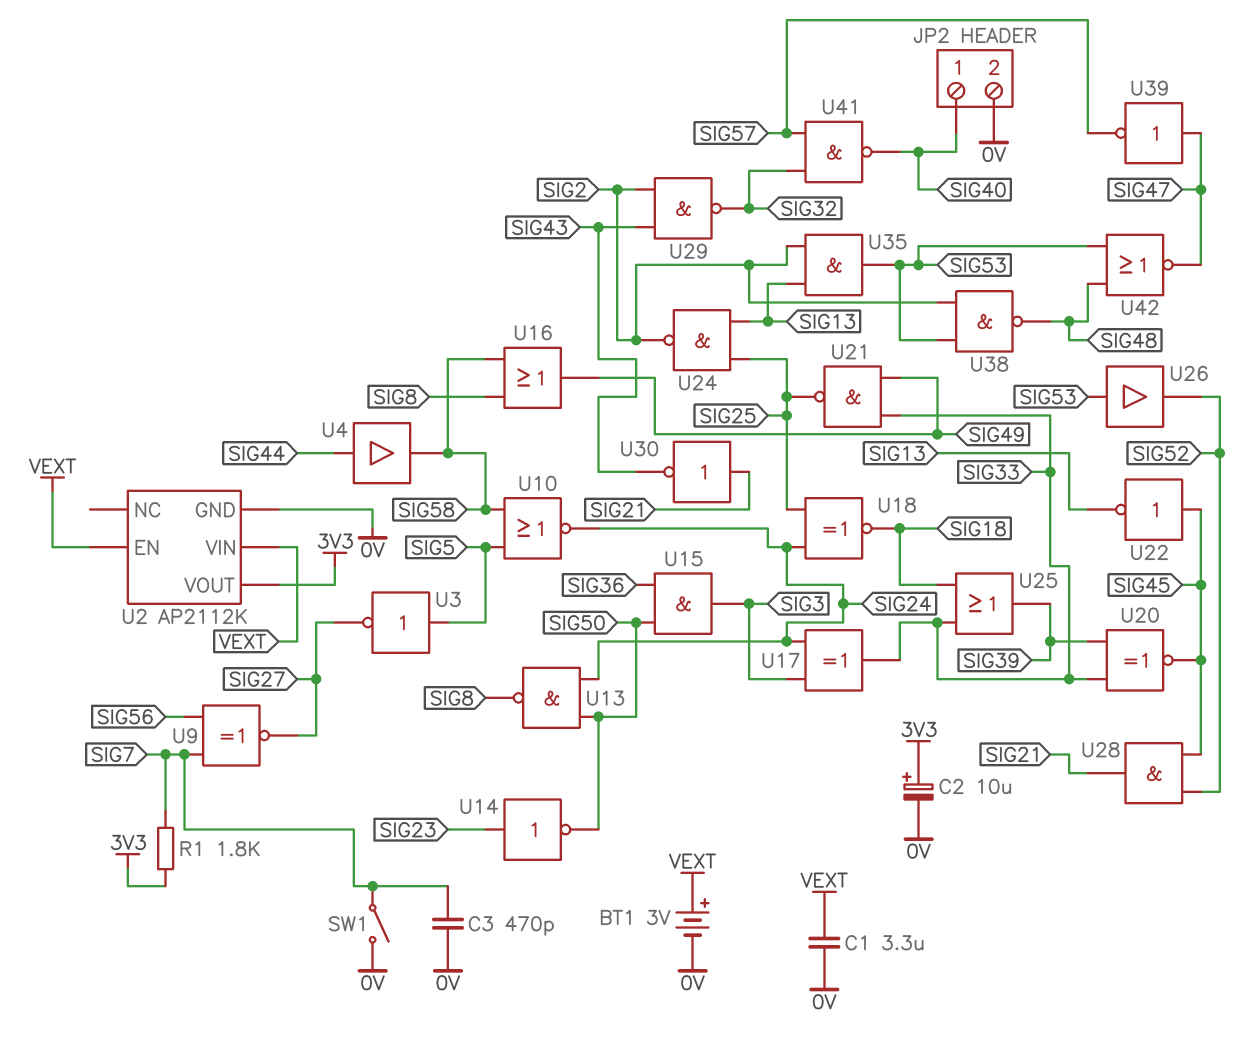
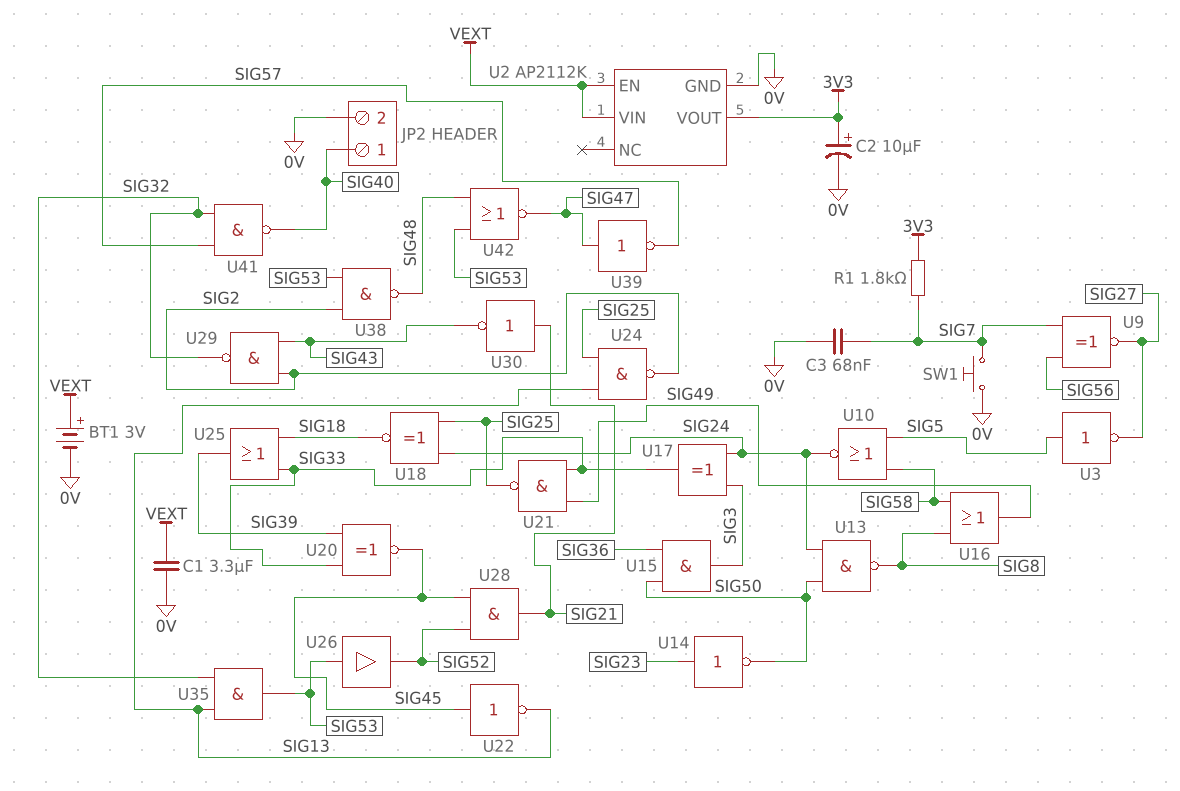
C3: 470pF (0V, SIG7) -> 68nF (0V, SIG7)
SW1: switch (0V, SIG7) -> button (0V, SIG7)
U4: buffer (in SIG44, out SIG58) -> none
U35: AND (in SIG2, in SIG13, out SIG53) -> AND (in SIG13, in SIG32, out SIG53)

